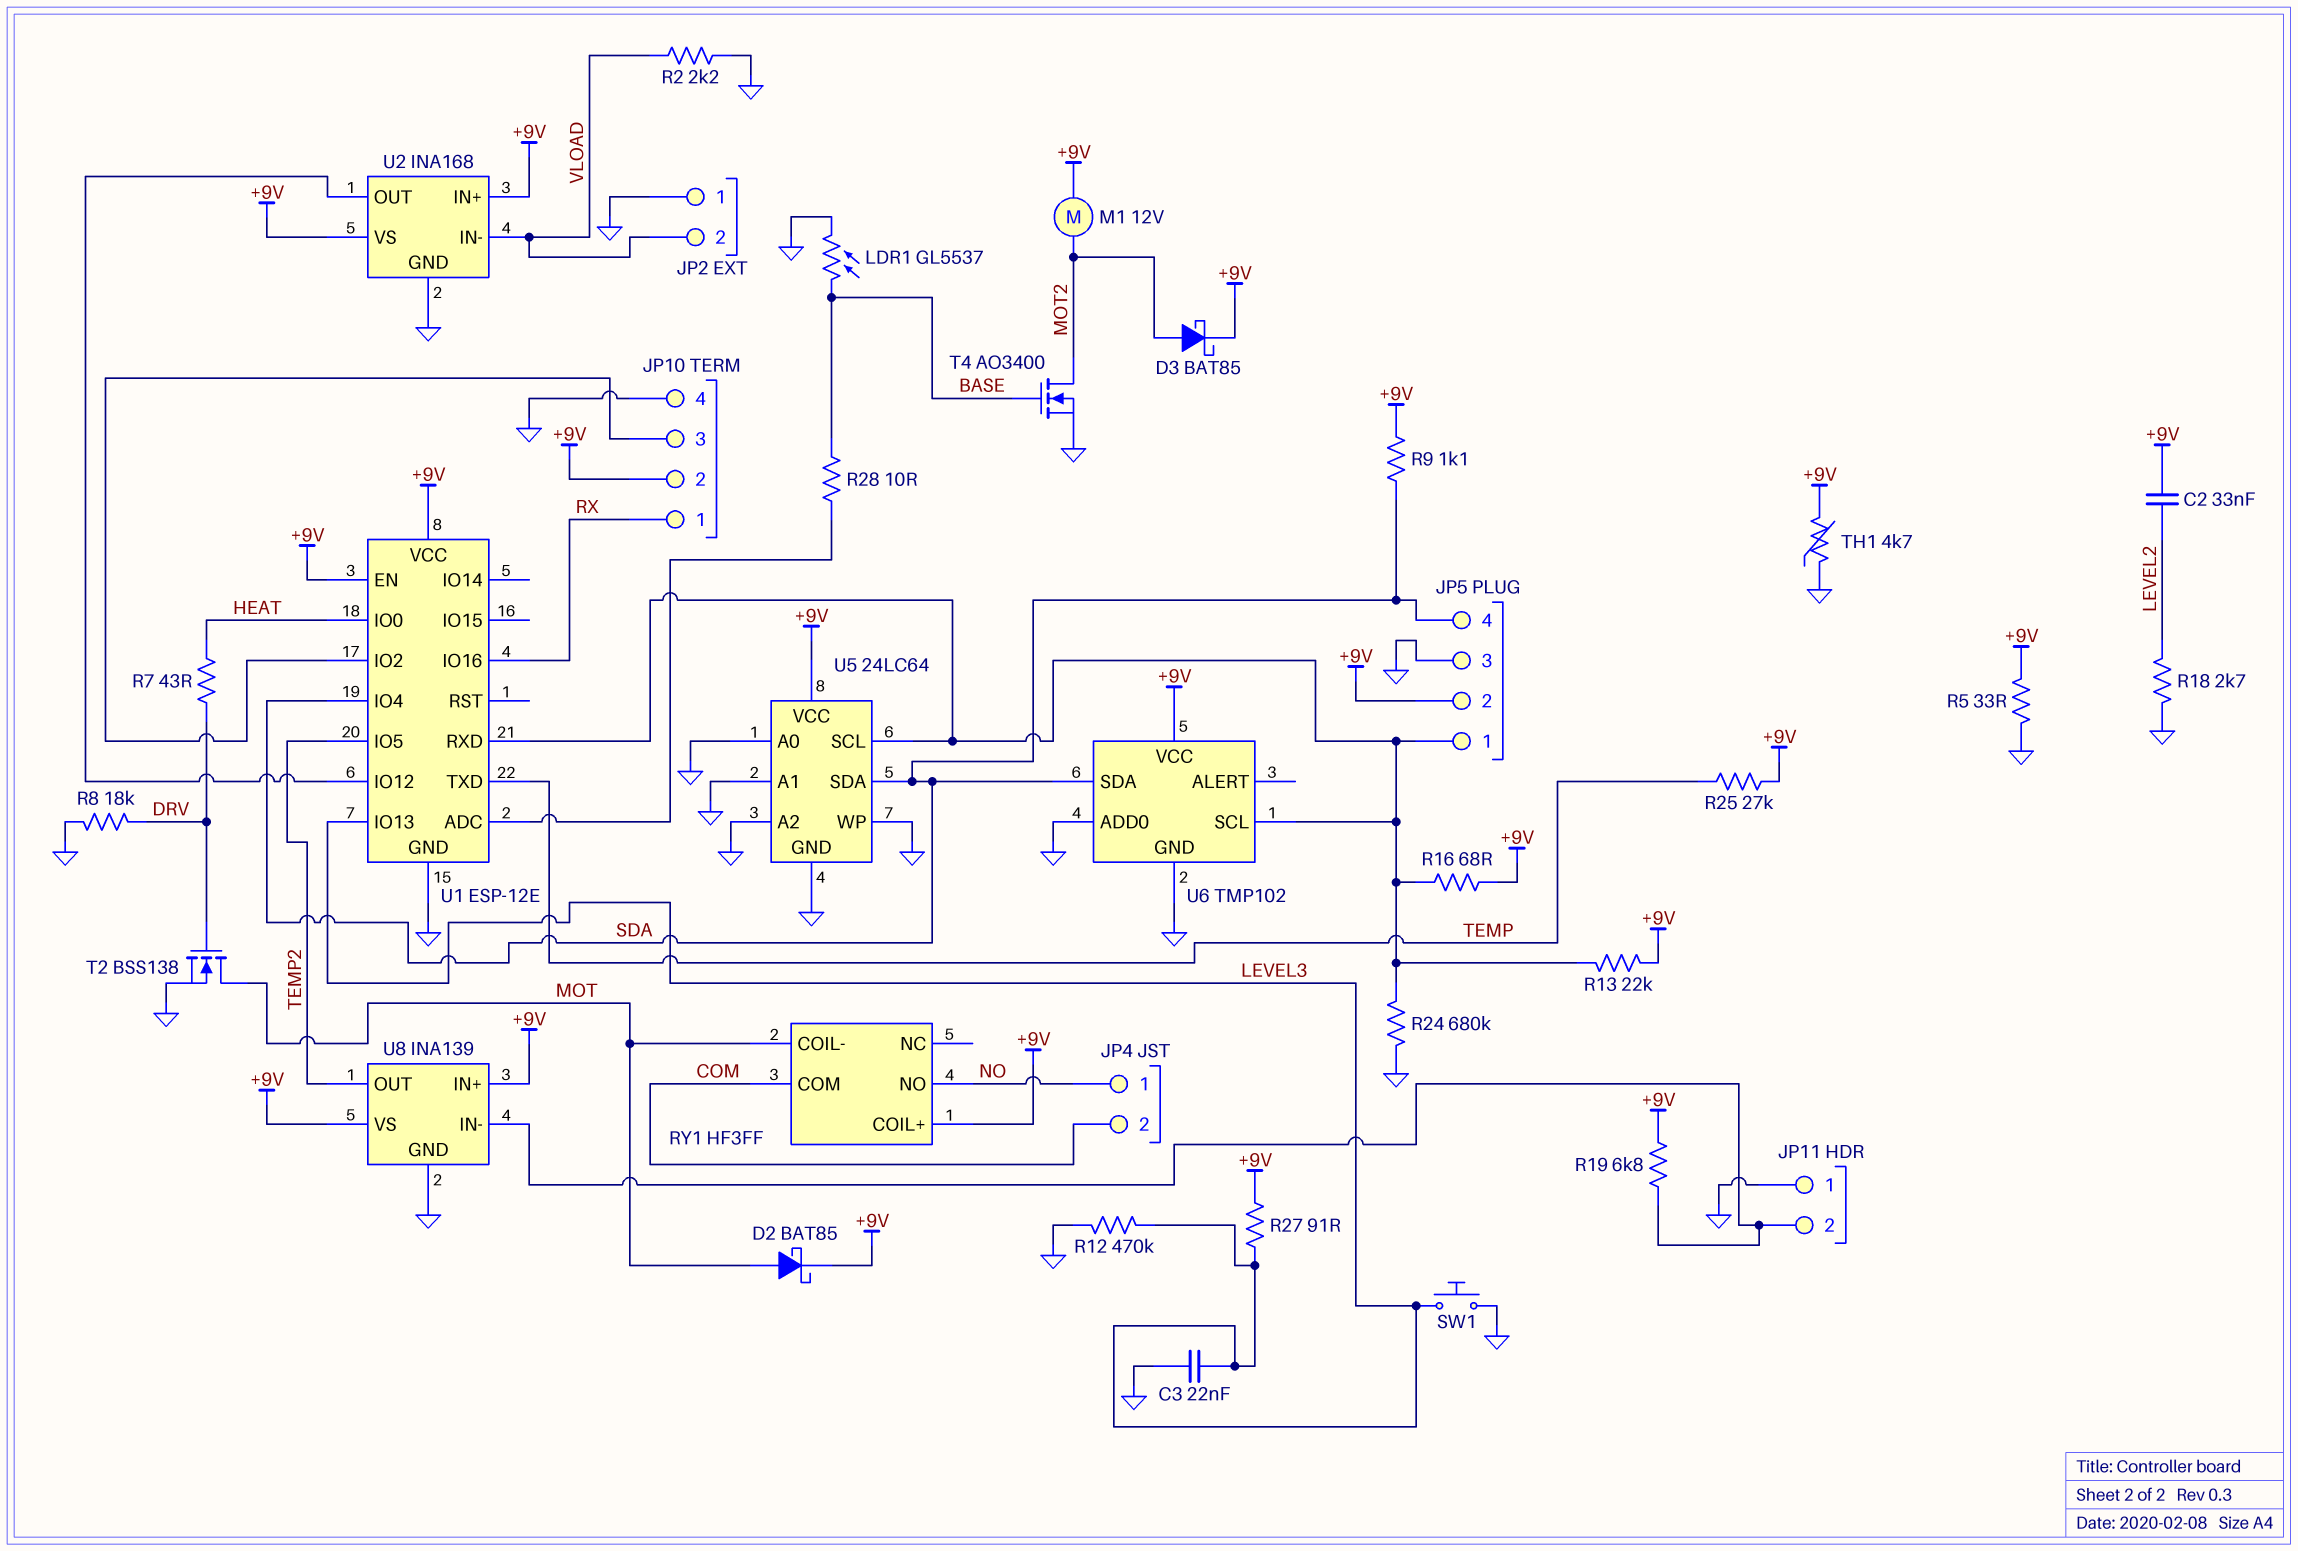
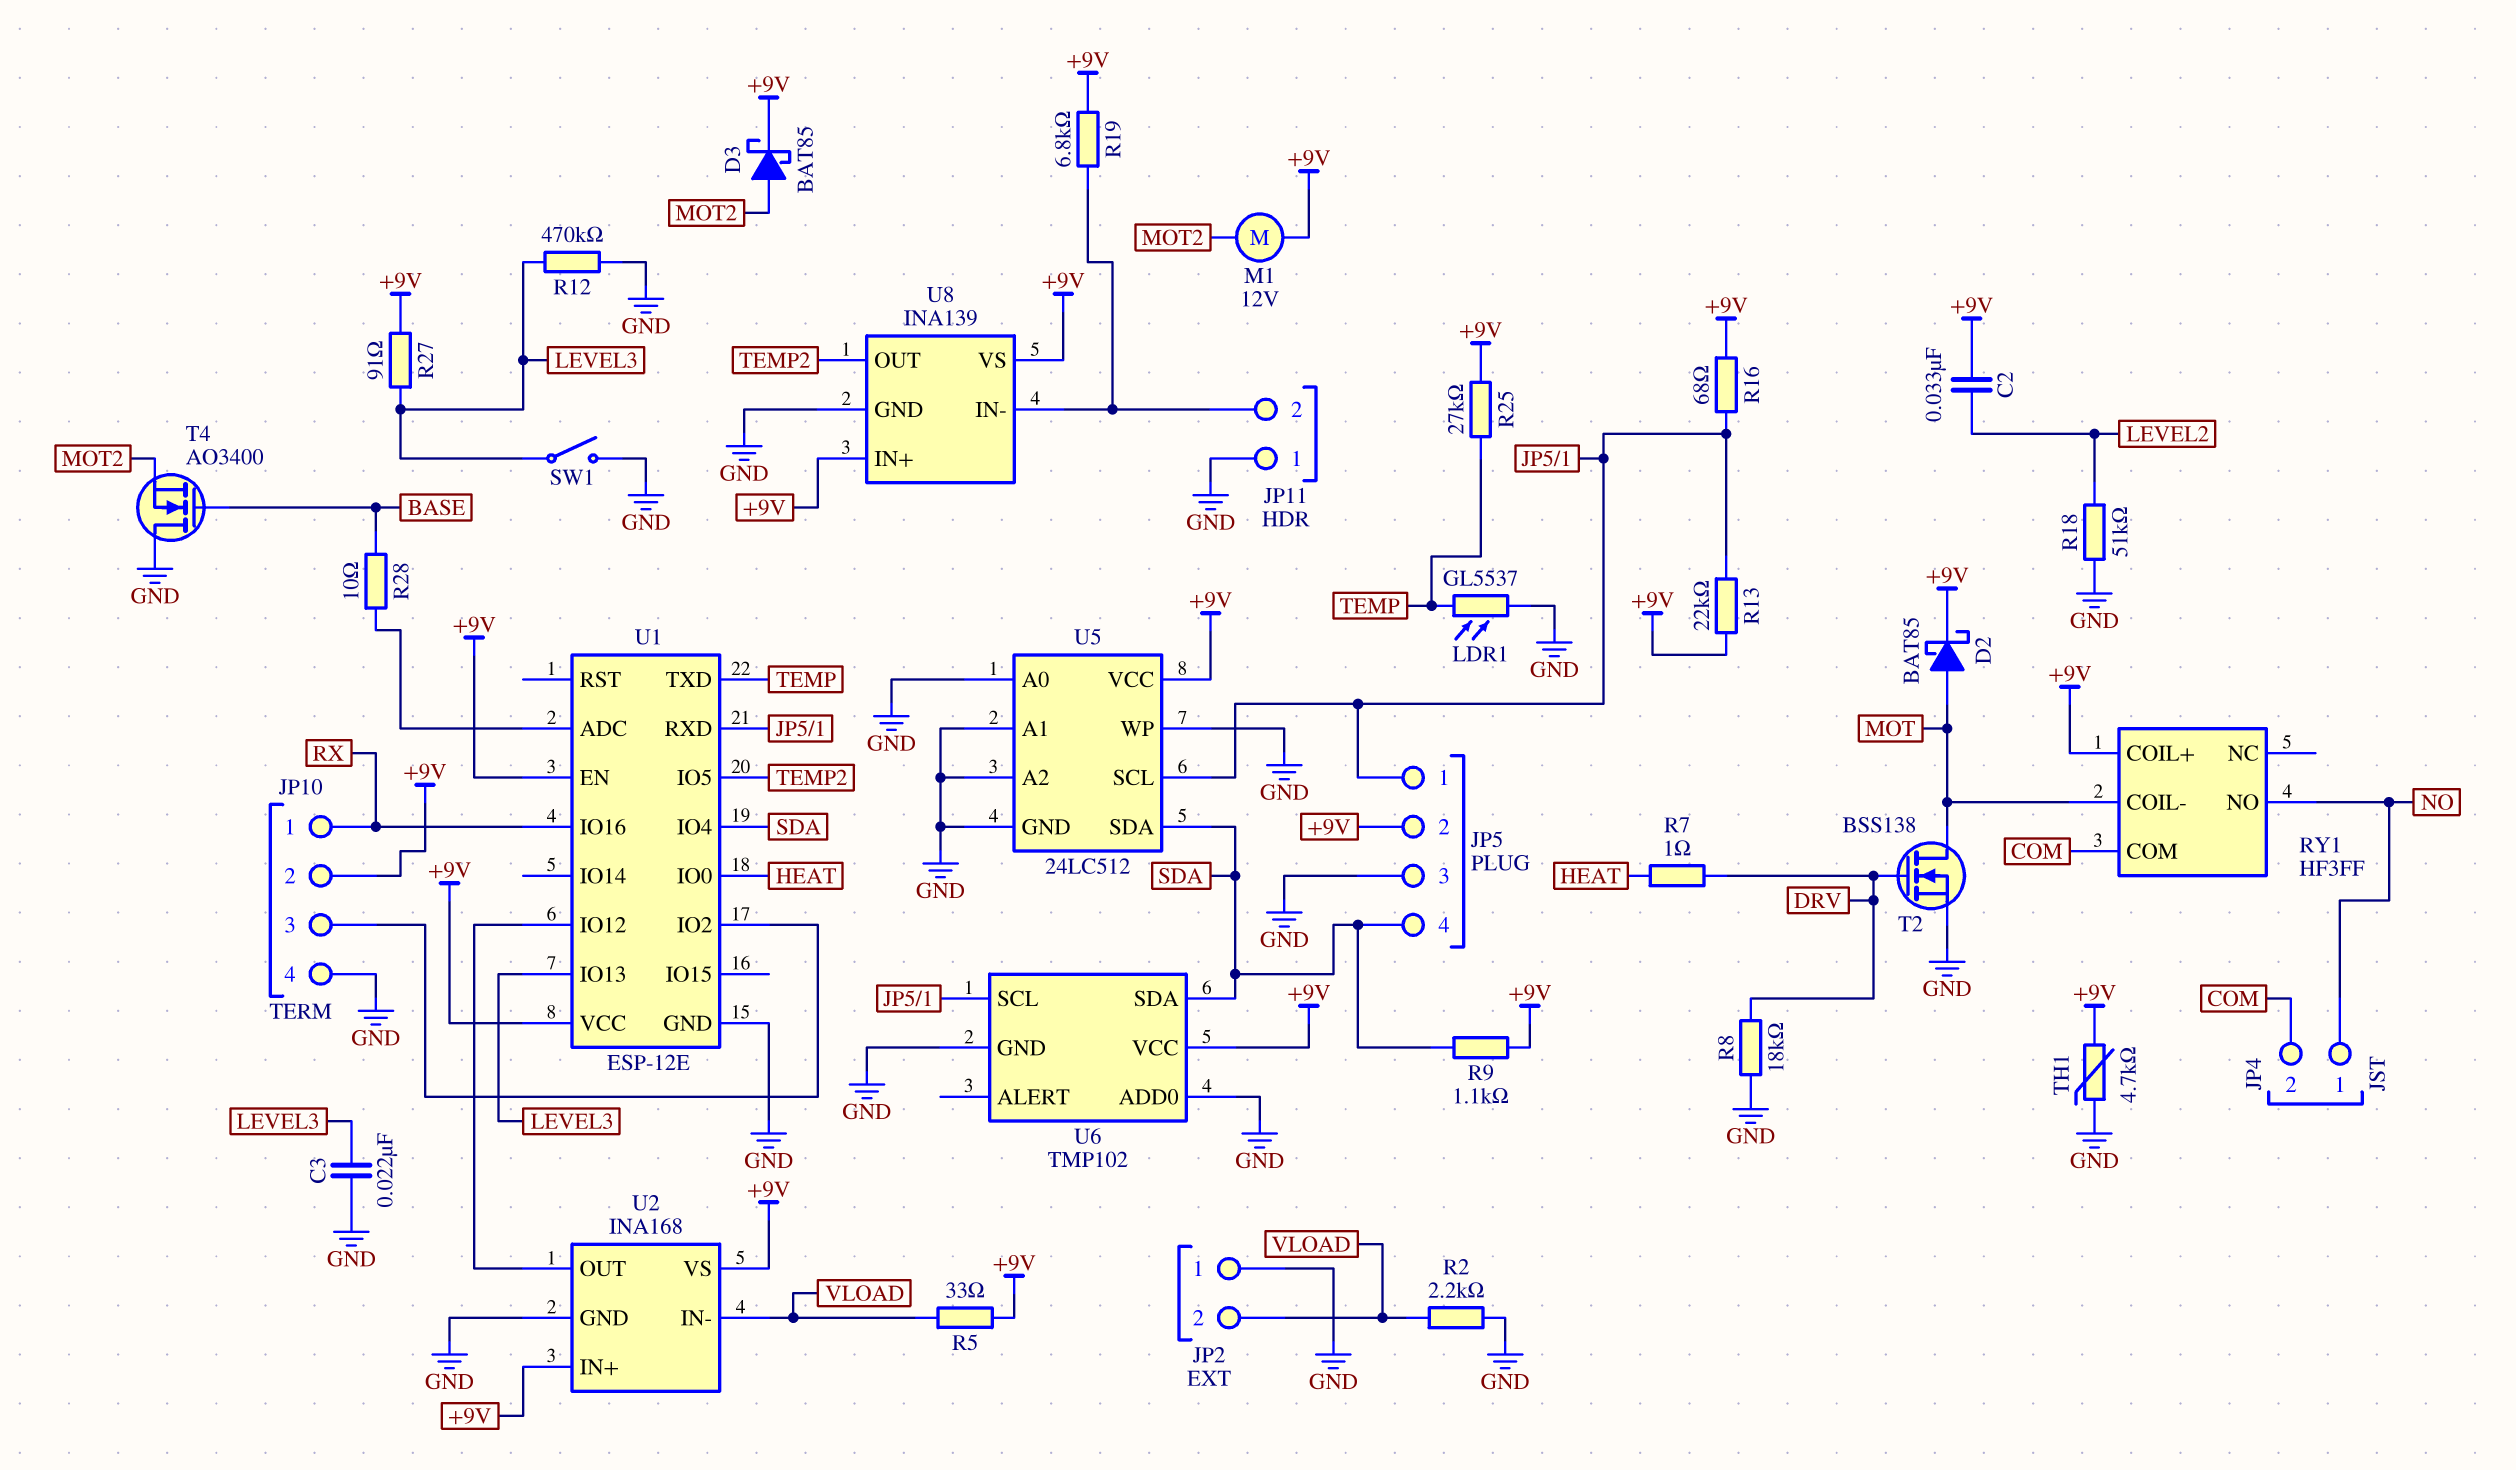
LDR1: GL5537 (BASE, GND) -> GL5537 (GND, TEMP)
R5: 33 (+9V, GND) -> 33 (+9V, VLOAD)
R7: 43 (DRV, HEAT) -> 1 (DRV, HEAT)
R18: 2.7k (GND, LEVEL2) -> 51k (GND, LEVEL2)
R24: 680k (GND, JP5/1) -> none
SW1: button (GND, LEVEL3) -> switch (GND, LEVEL3)
T4: NMOS AO3400 (G BASE, D MOT2, S GND) -> NMOS AO3400 (G BASE, D GND, S MOT2)
U5: 24LC64 -> 24LC512

